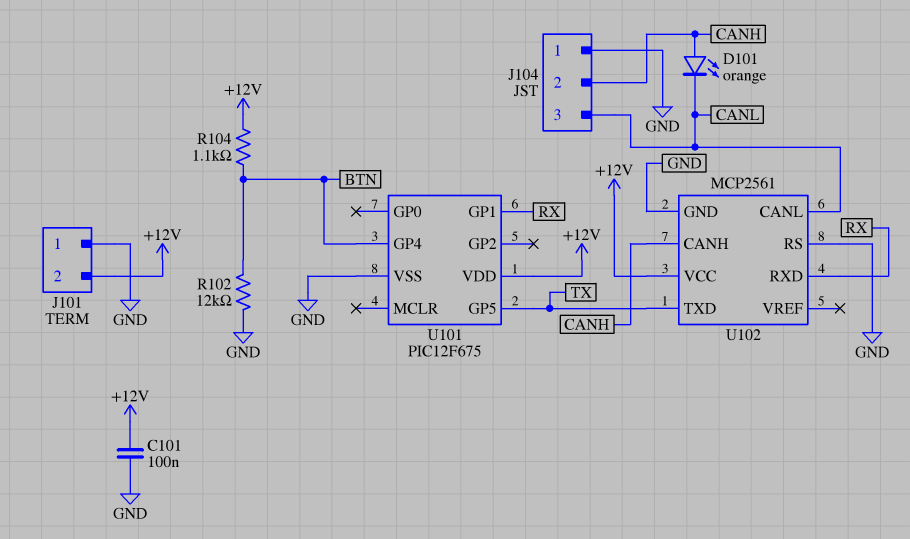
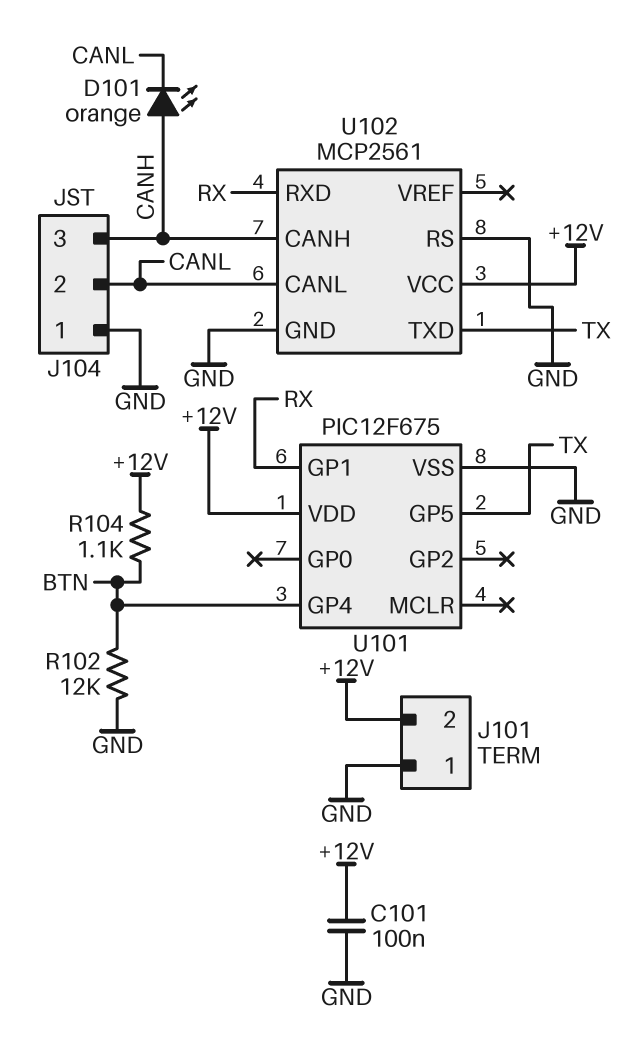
J104 pin 2: CANH -> CANL
J104 pin 3: CANL -> CANH

